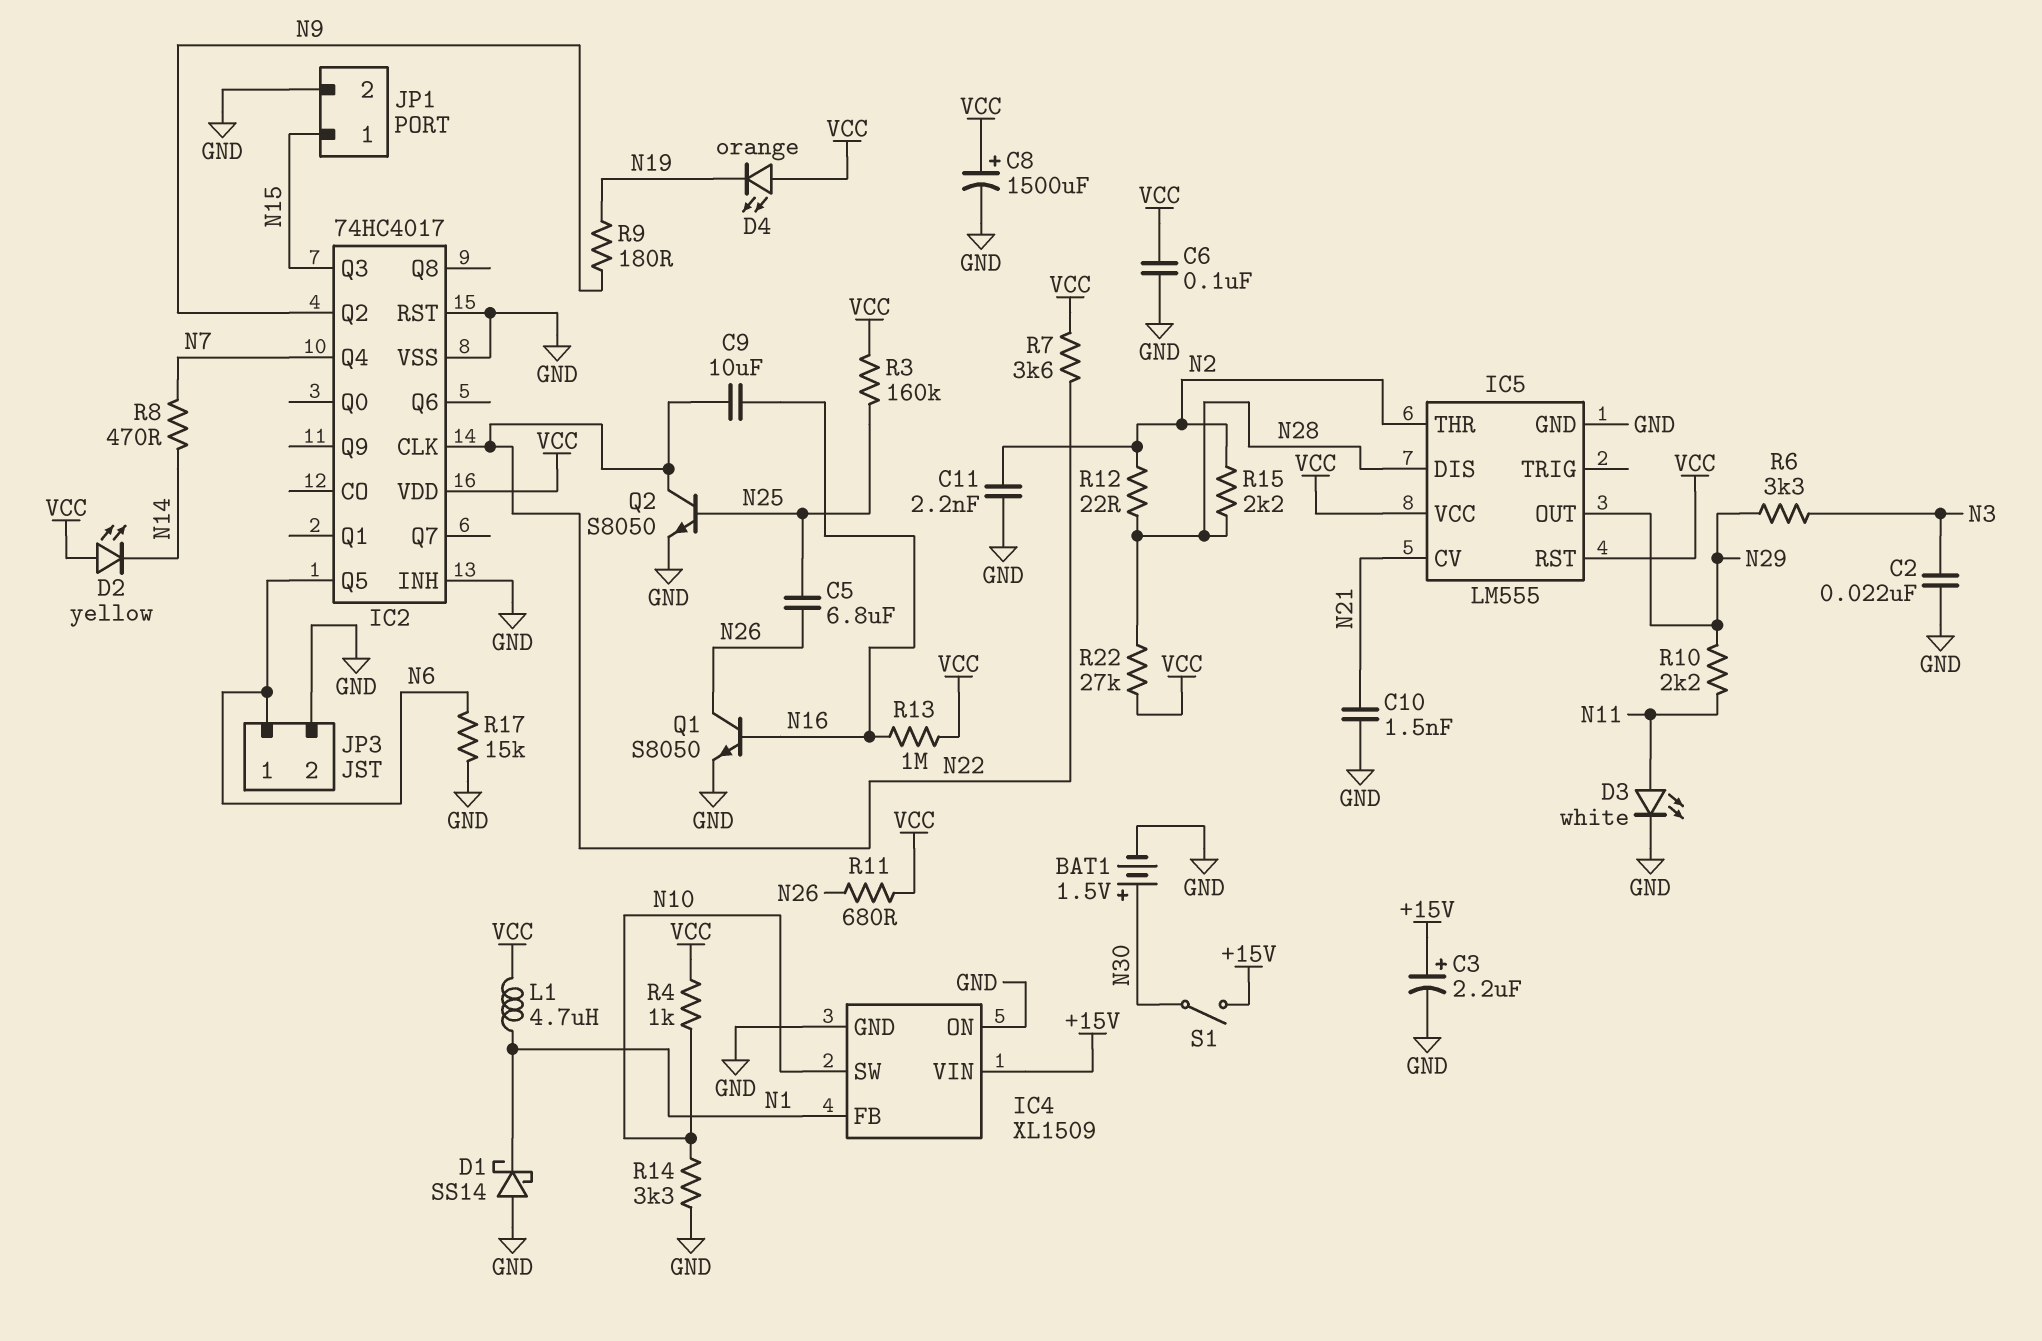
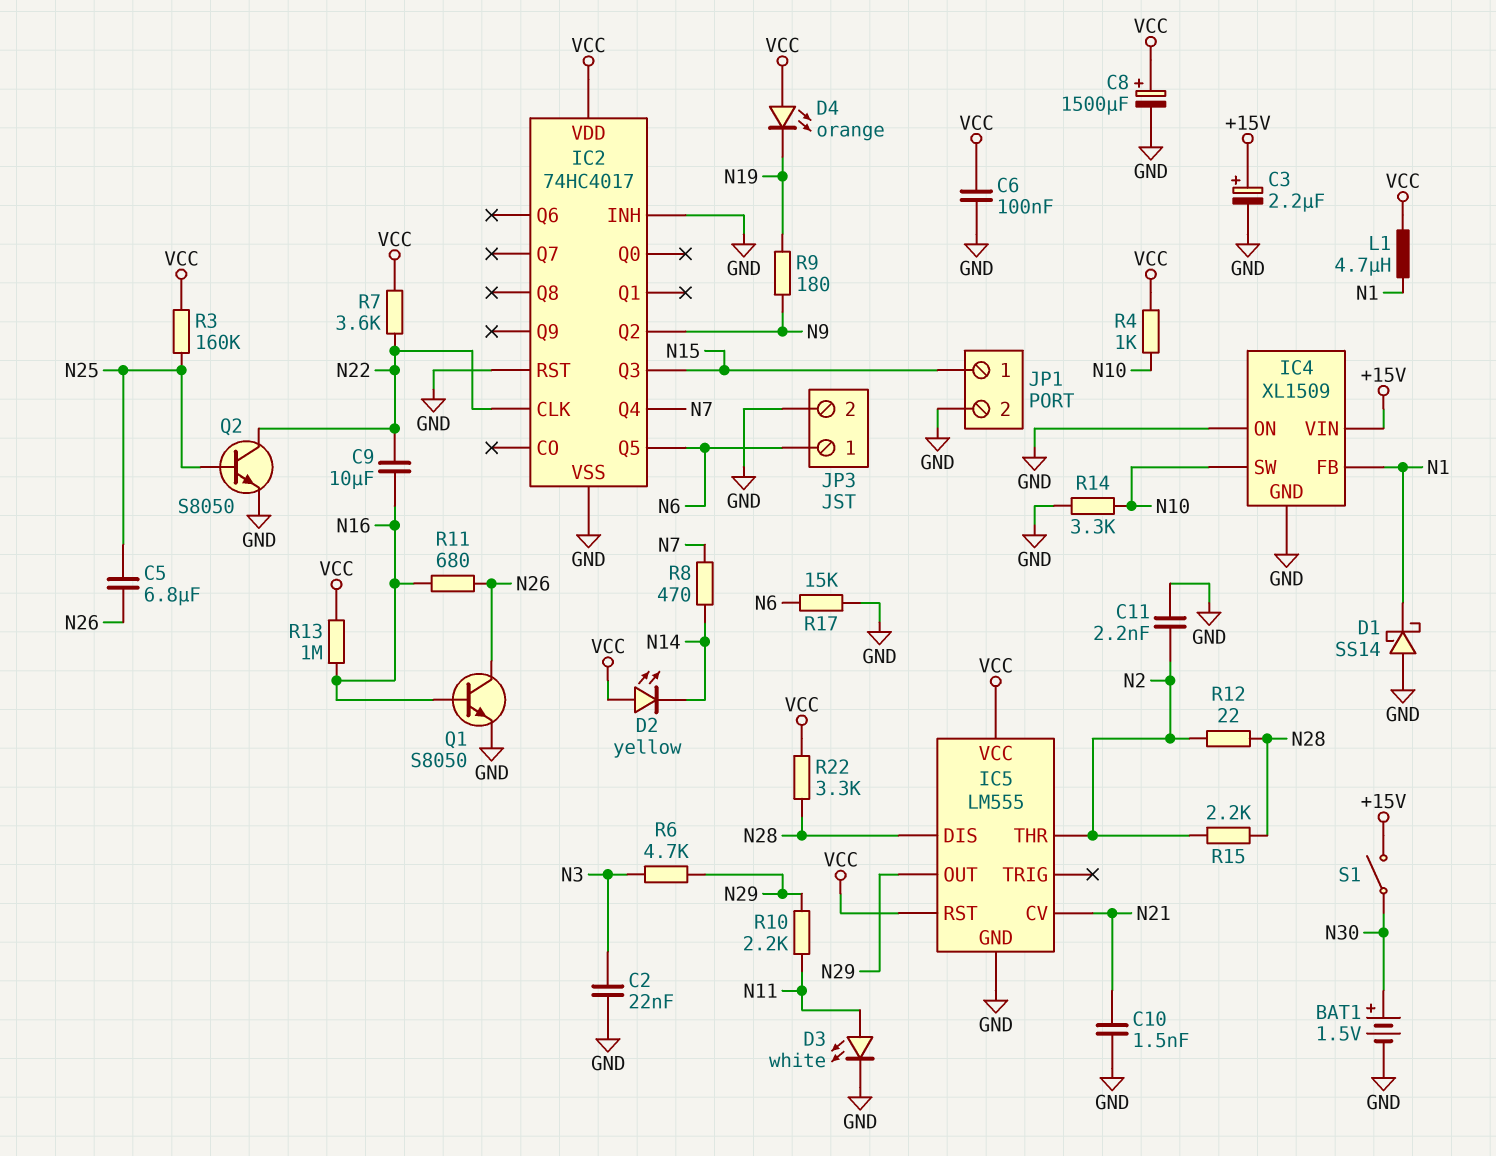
R6: 3.3k (N3, N29) -> 4.7k (N3, N29)
R11: 680 (N26, VCC) -> 680 (N16, N26)
R22: 27k (N28, VCC) -> 3.3k (N28, VCC)

